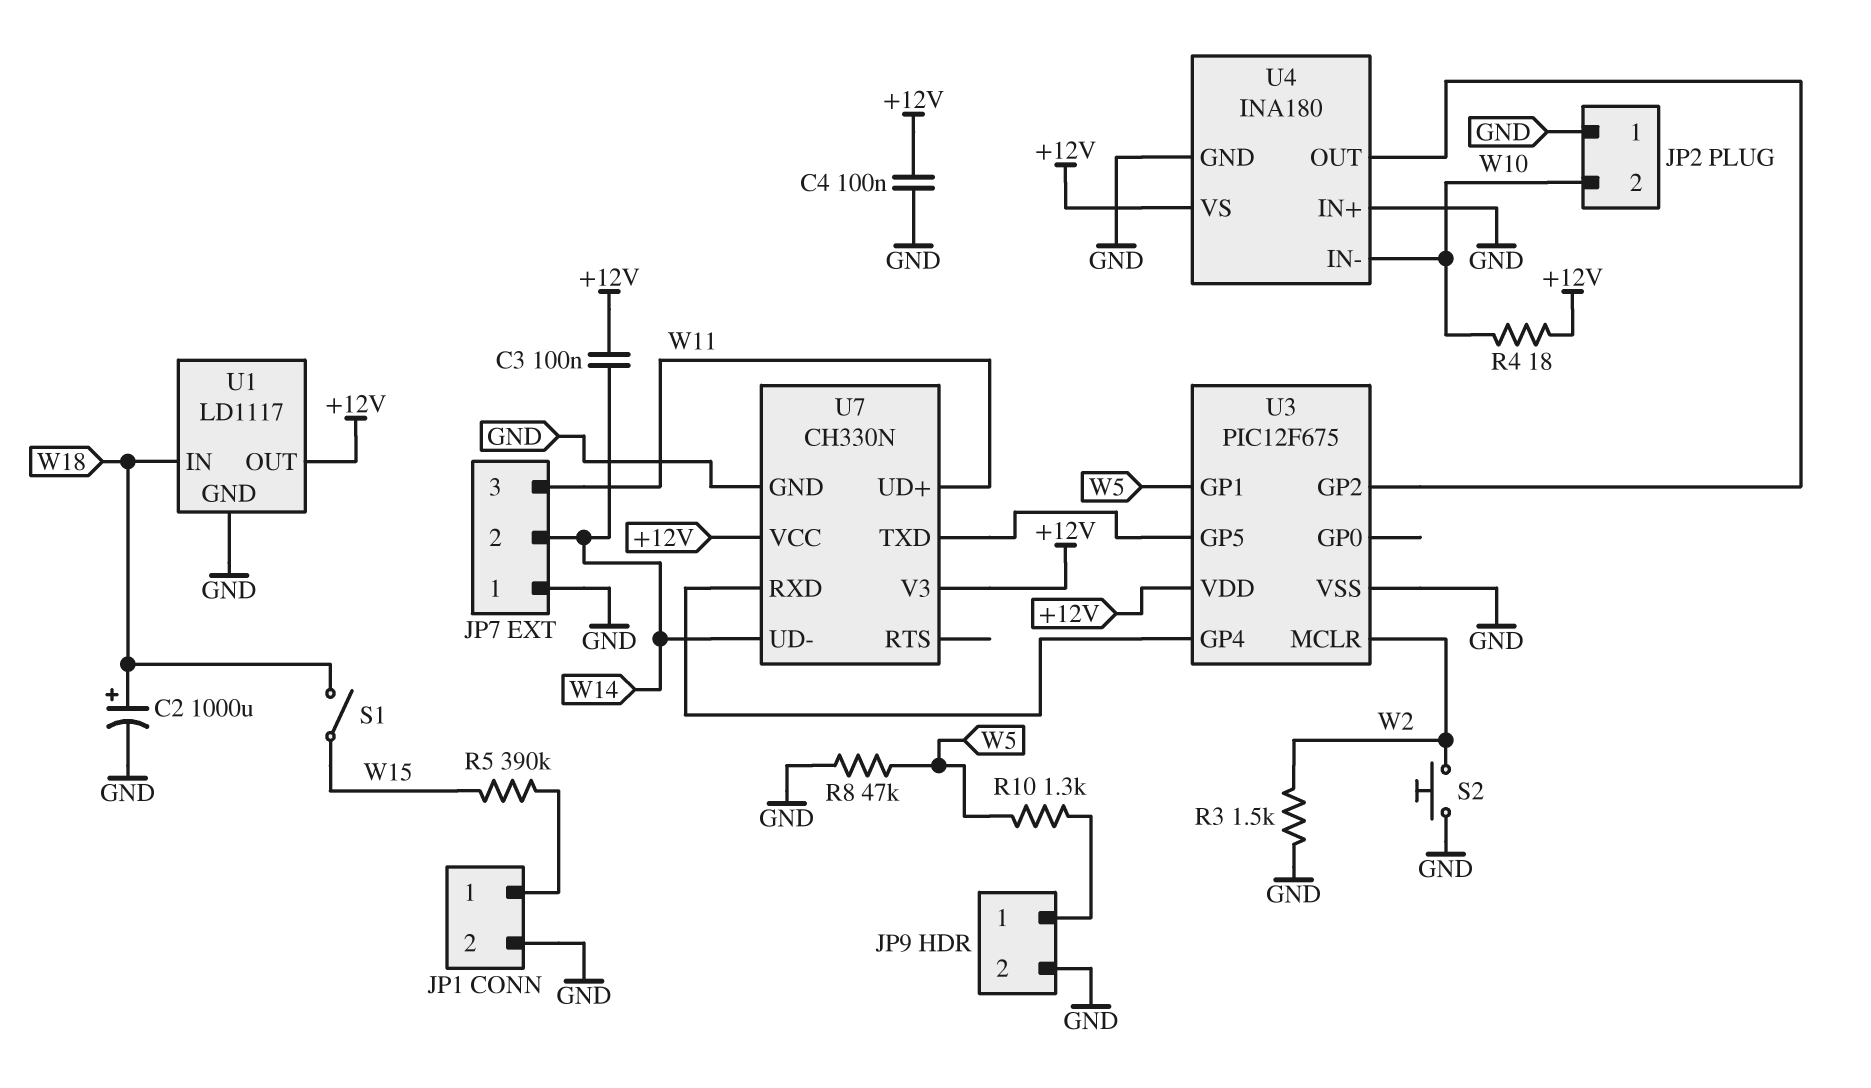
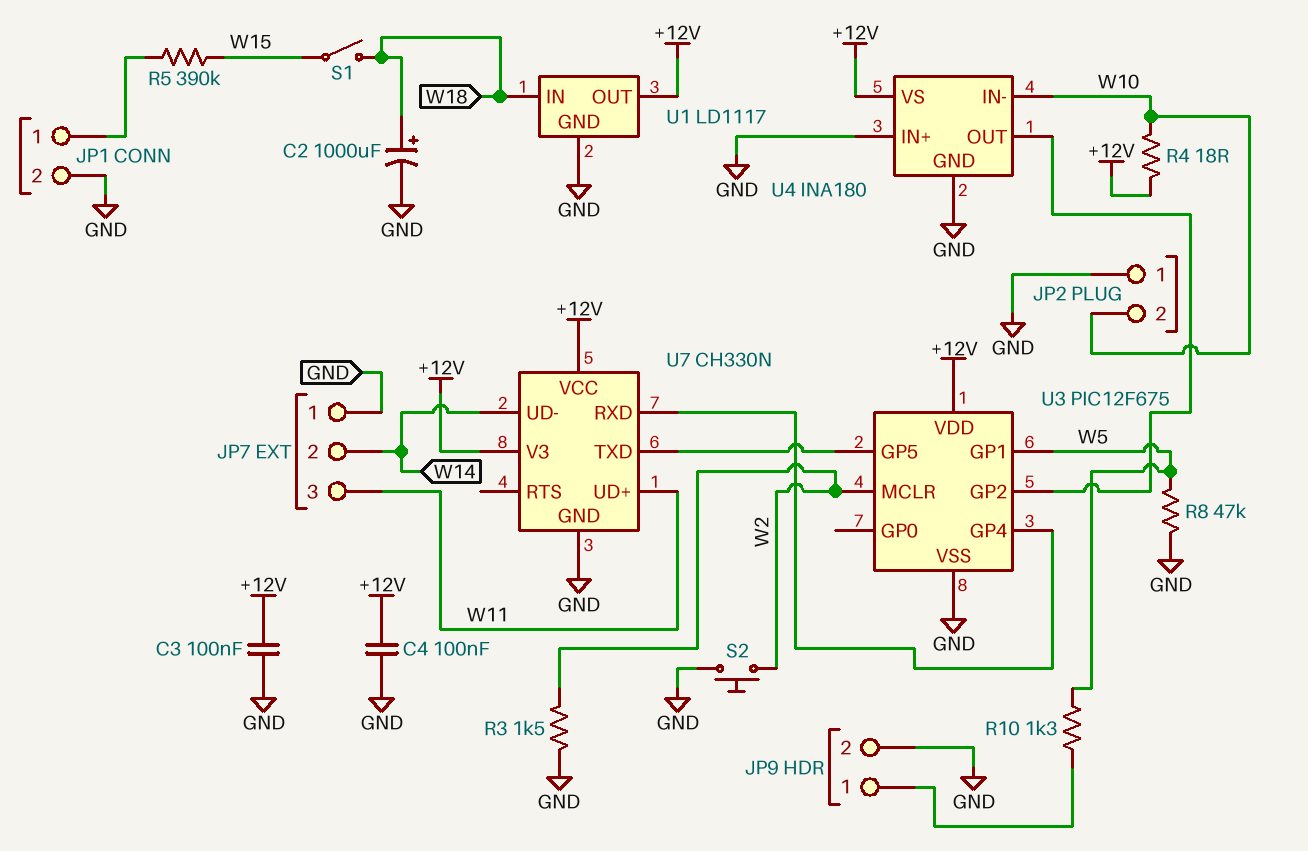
C3: 100nF (+12V, W14) -> 100nF (+12V, GND)

